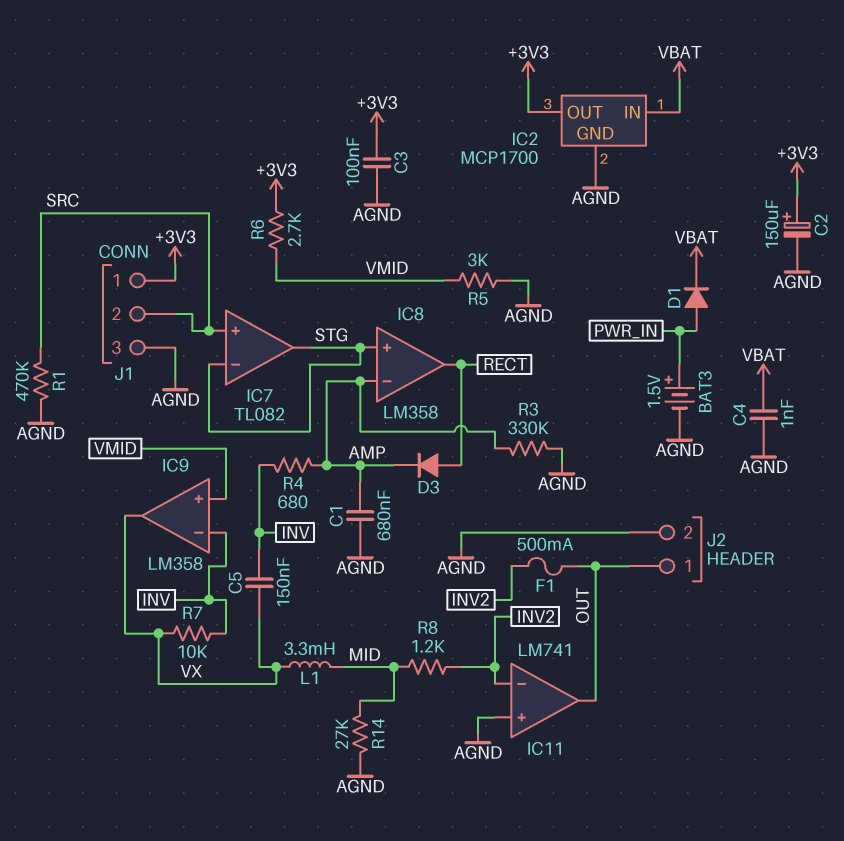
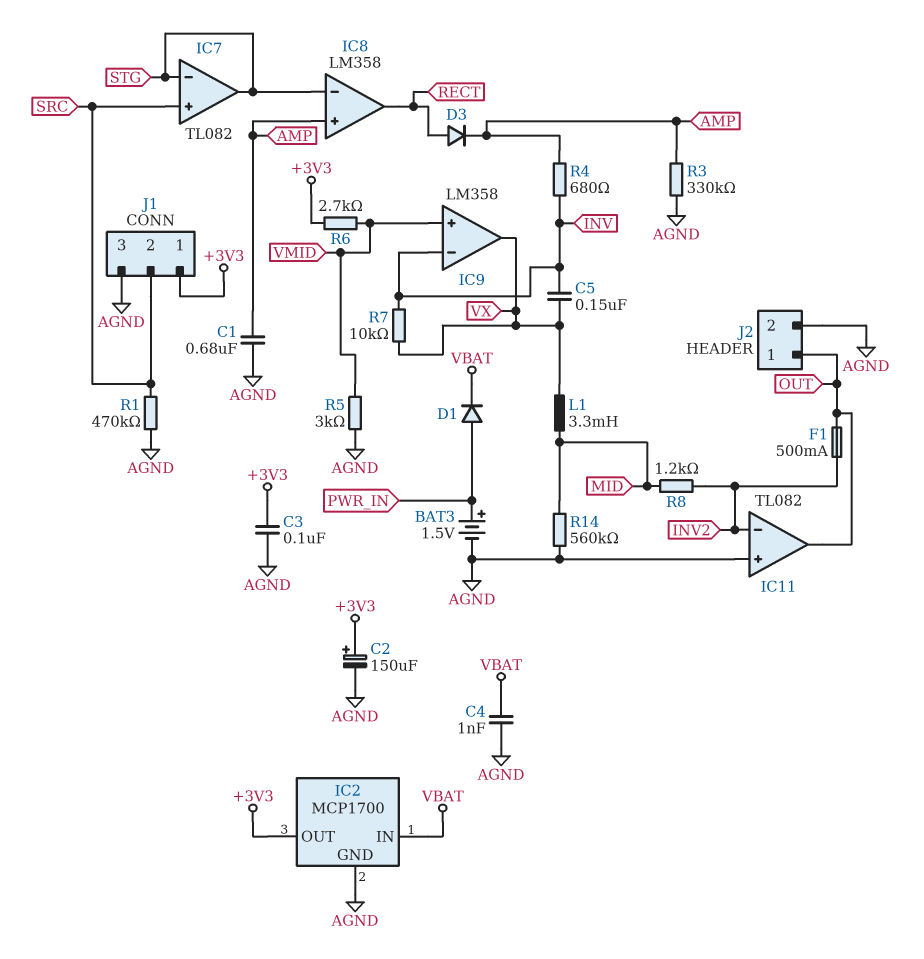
IC8 pin in+: STG -> AMP
IC8 pin in-: AMP -> STG
IC11: LM741 -> TL082
R14: 27k (AGND, MID) -> 560k (AGND, MID)

